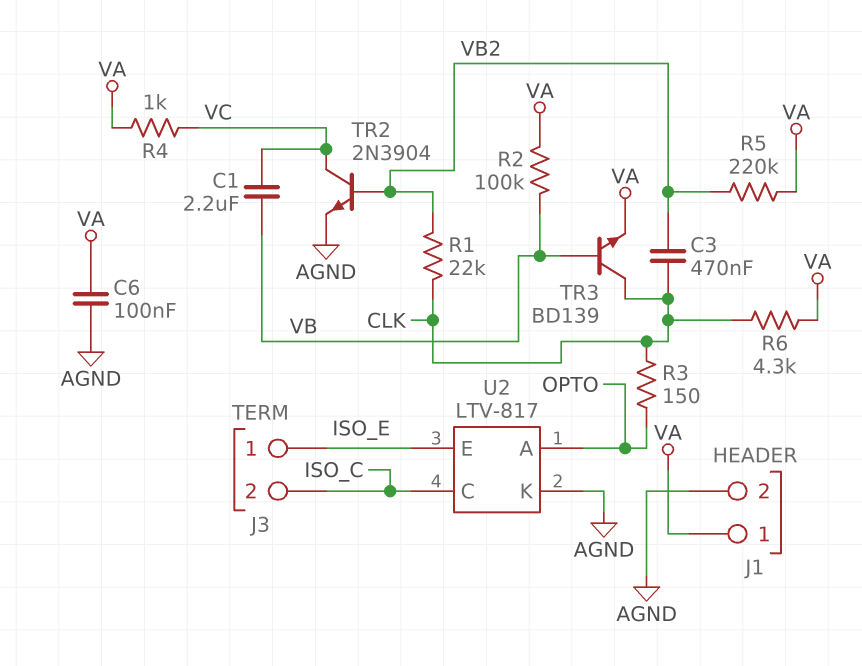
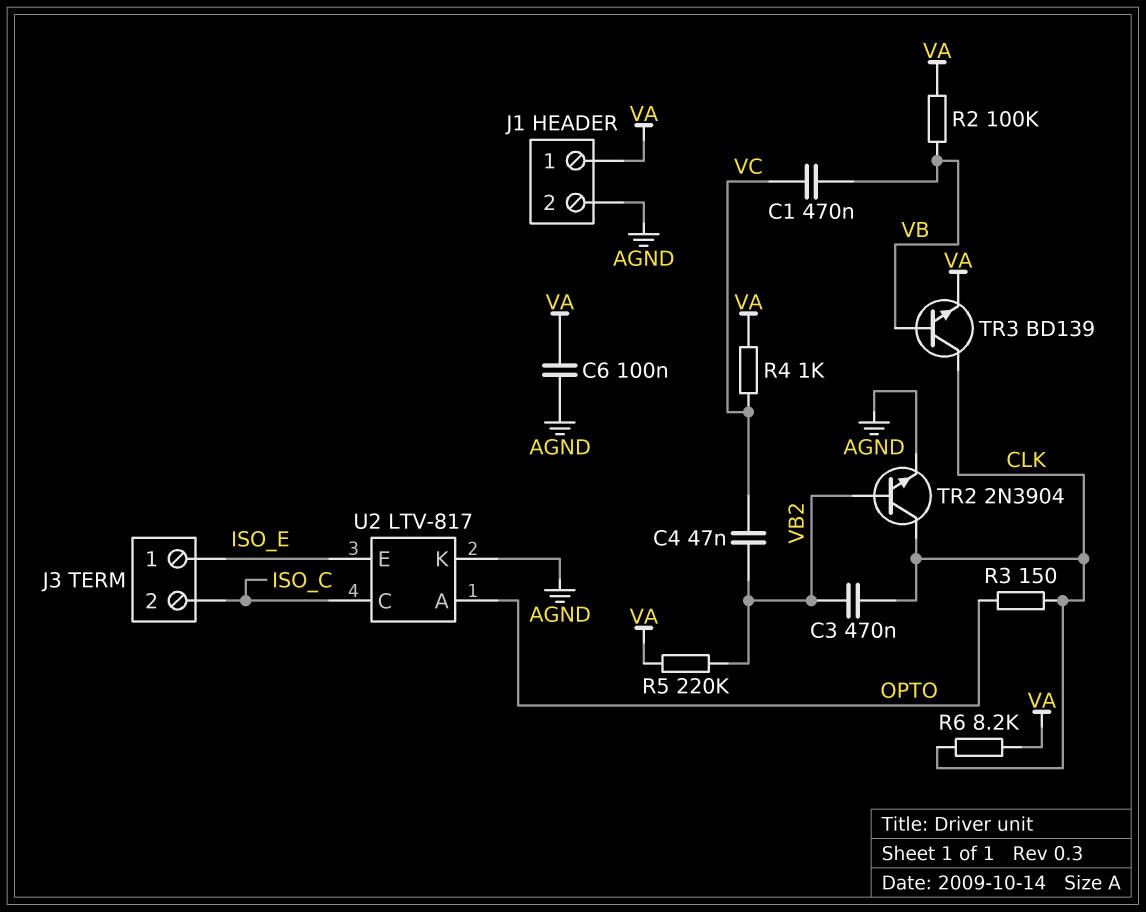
C1: 2.2uF (VB, VC) -> 470nF (VB, VC)
C4: none -> 47nF (VB2, VC)
R1: 22k (CLK, VB2) -> none
R6: 4.3k (CLK, VA) -> 8.2k (CLK, VA)
TR2: NPN 2N3904 (B VB2, C VC, E AGND) -> NPN 2N3904 (B VB2, C CLK, E AGND)

